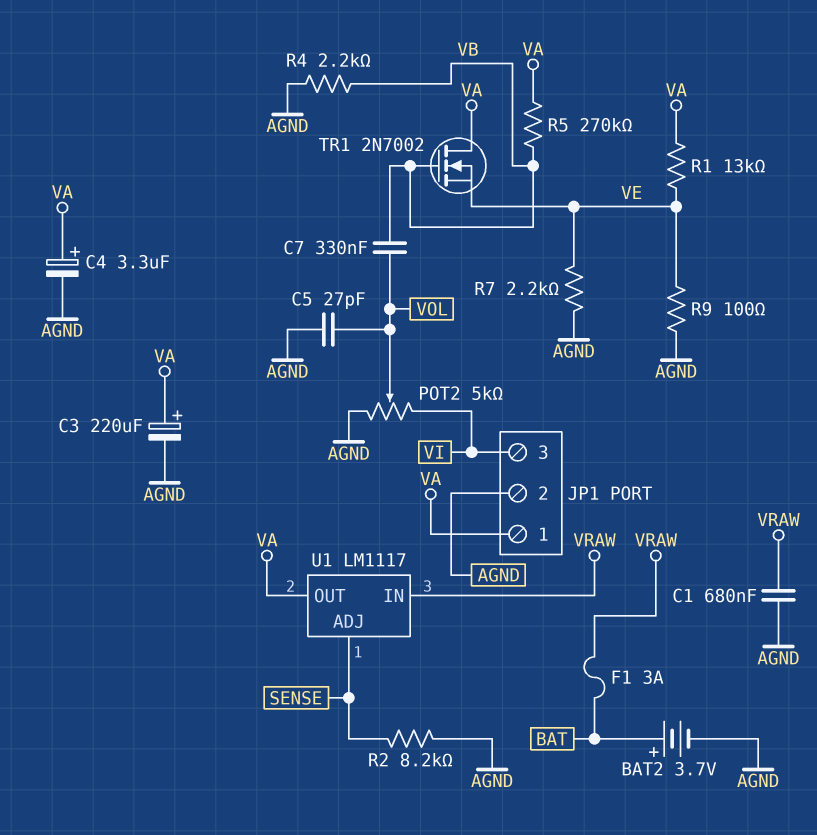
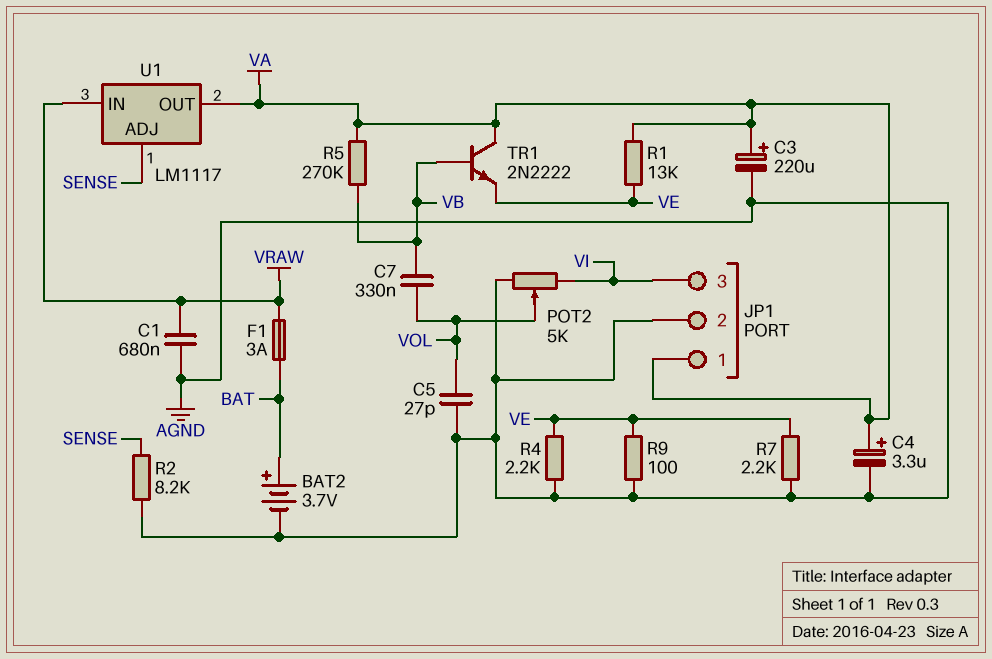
R4: 2.2k (AGND, VB) -> 2.2k (AGND, VE)
TR1: NMOS 2N7002 (G VB, D VA, S VE) -> NPN 2N2222 (B VB, C VA, E VE)

